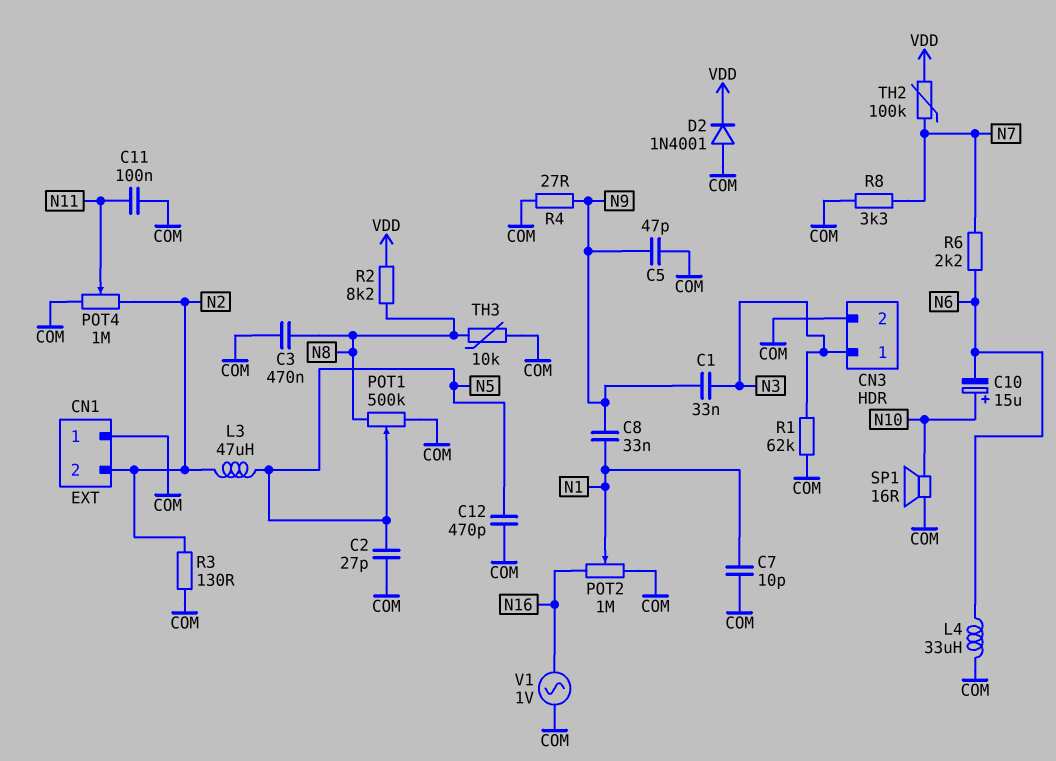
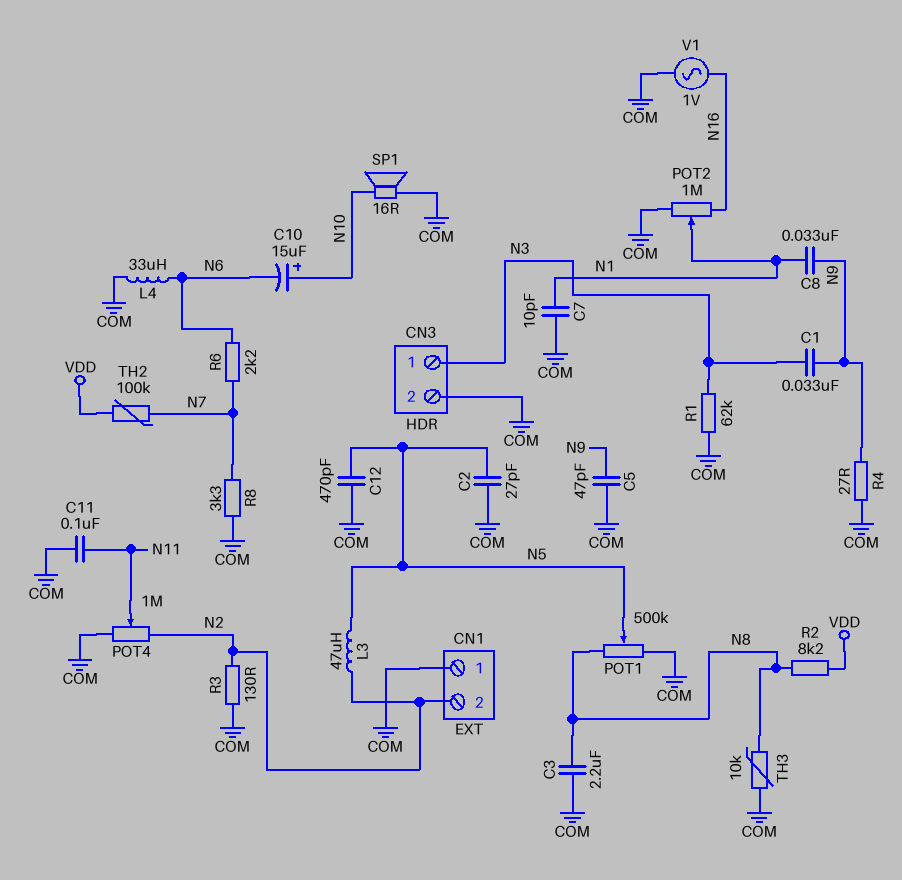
C3: 470nF (COM, N8) -> 2.2uF (COM, N8)
D2: diode 1N4001 (A COM, K VDD) -> none

